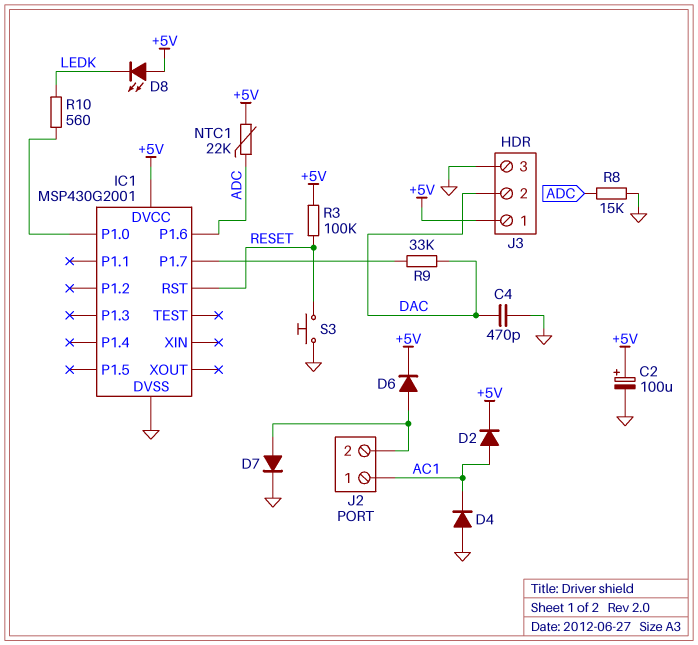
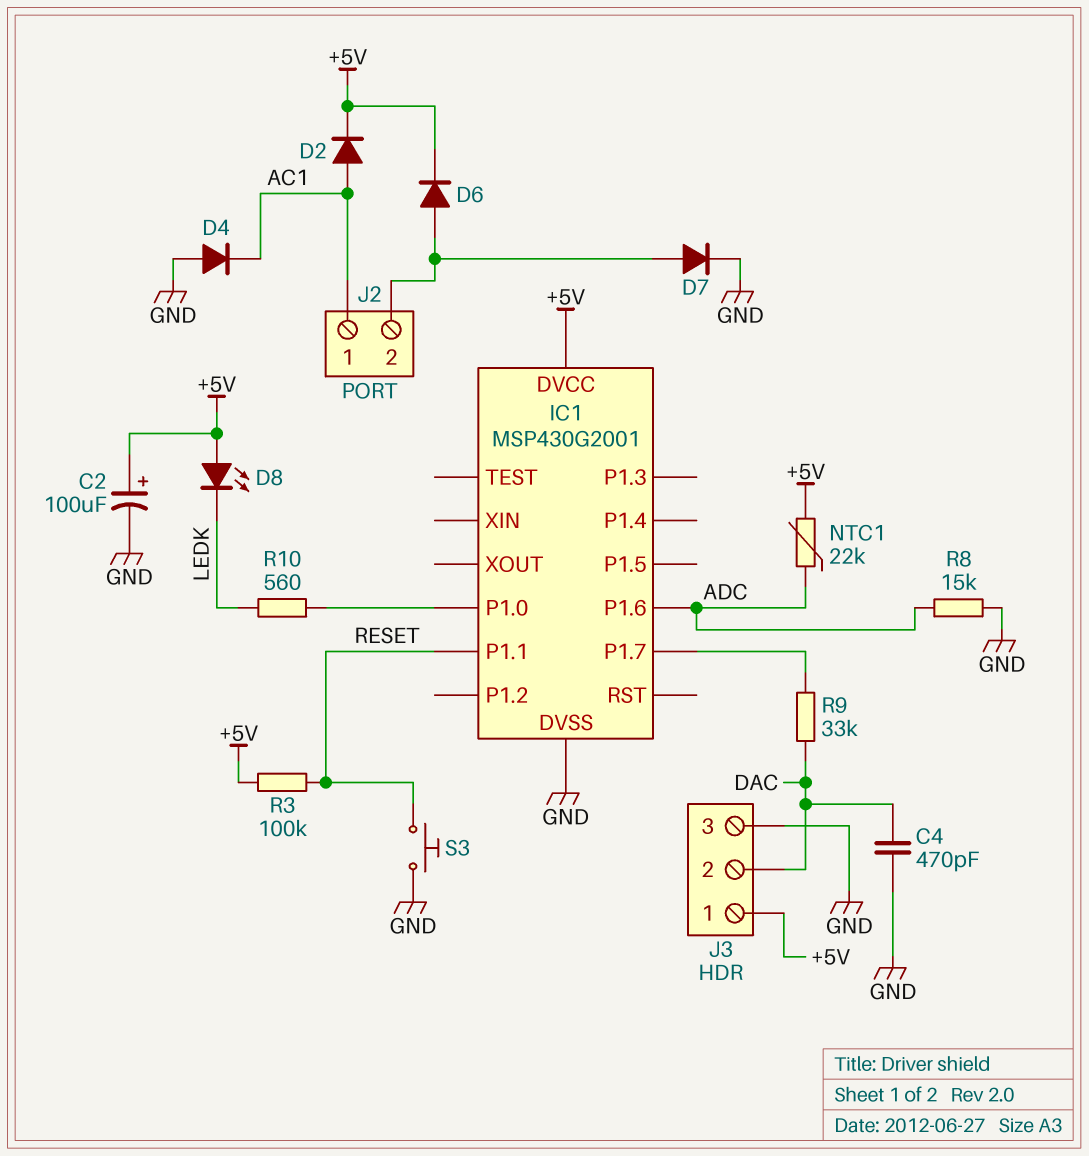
IC1 pin P1.1: none -> RESET
IC1 pin RST: RESET -> none

